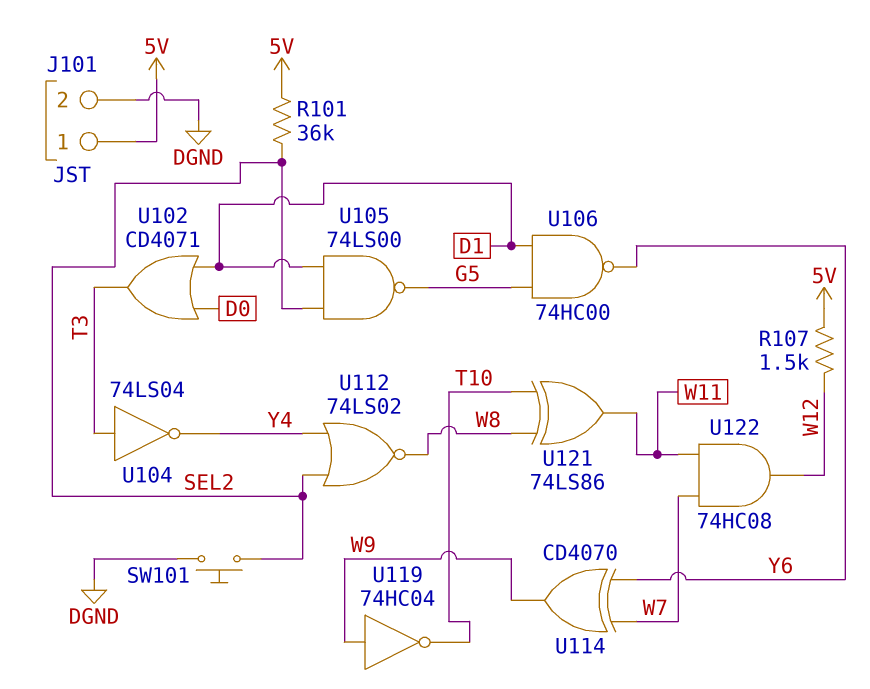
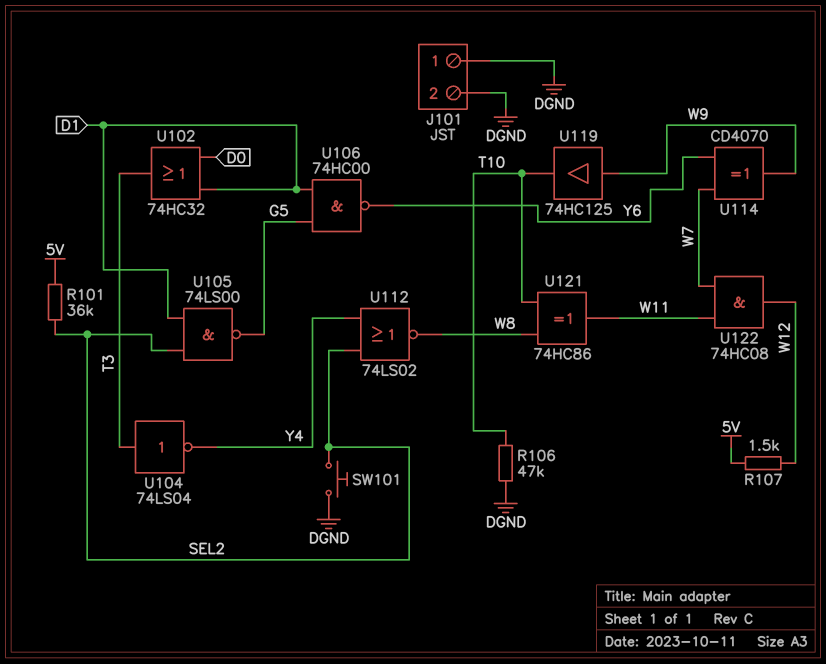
J101 pin 1: 5V -> DGND
R106: none -> 47k (DGND, T10)
U102: OR CD4071 (in D0, in D1, out T3) -> OR 74HC32 (in D0, in D1, out T3)
U119: NOT 74HC04 (in W9, out T10) -> buffer 74HC125 (in W9, out T10)
U121: XOR 74LS86 (in T10, in W8, out W11) -> XOR 74HC86 (in T10, in W8, out W11)

